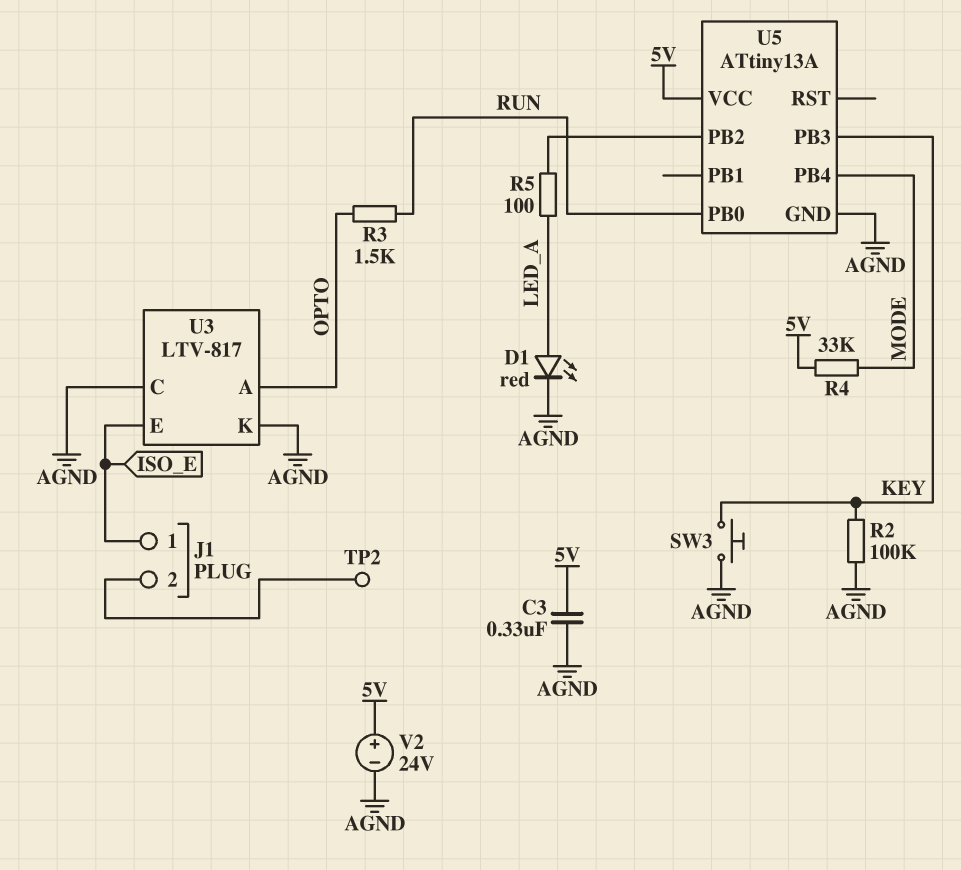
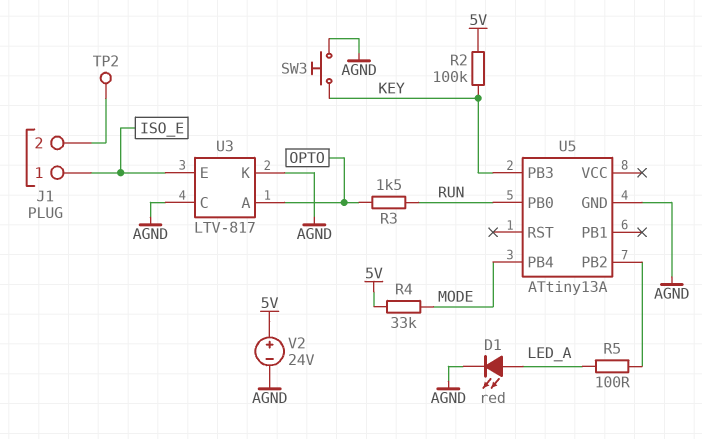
C3: 330nF (5V, AGND) -> none
R2: 100k (AGND, KEY) -> 100k (5V, KEY)
U5 pin VCC: 5V -> none

